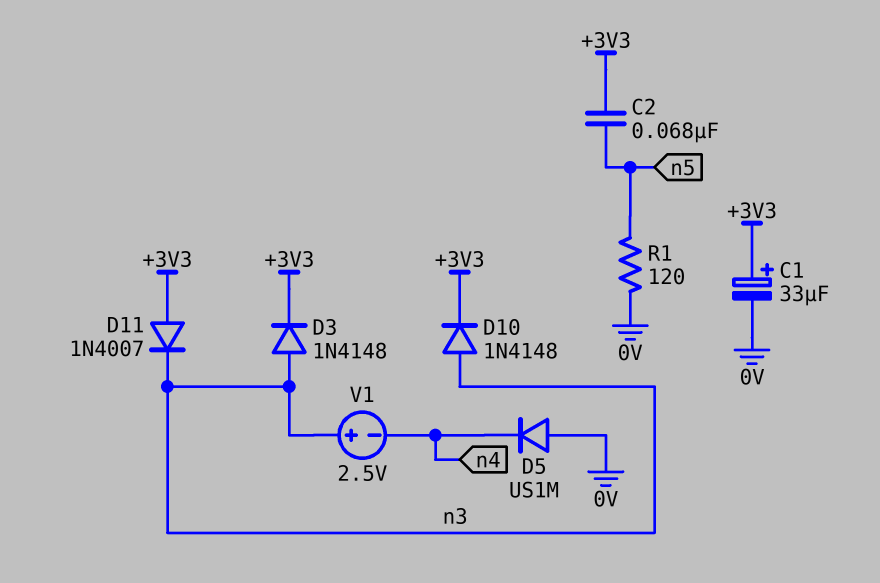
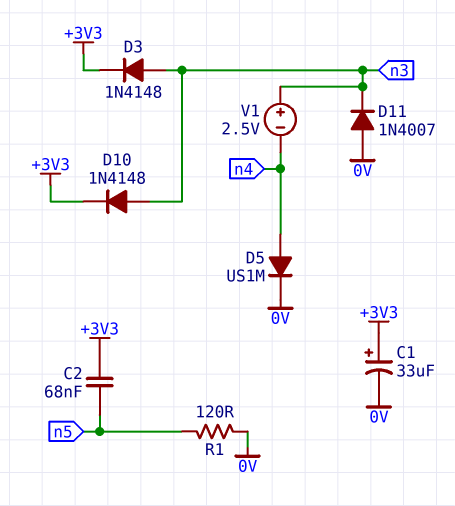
D5: diode US1M (A 0V, K n4) -> diode US1M (A n4, K 0V)
D11: diode 1N4007 (A +3V3, K n3) -> diode 1N4007 (A 0V, K n3)

